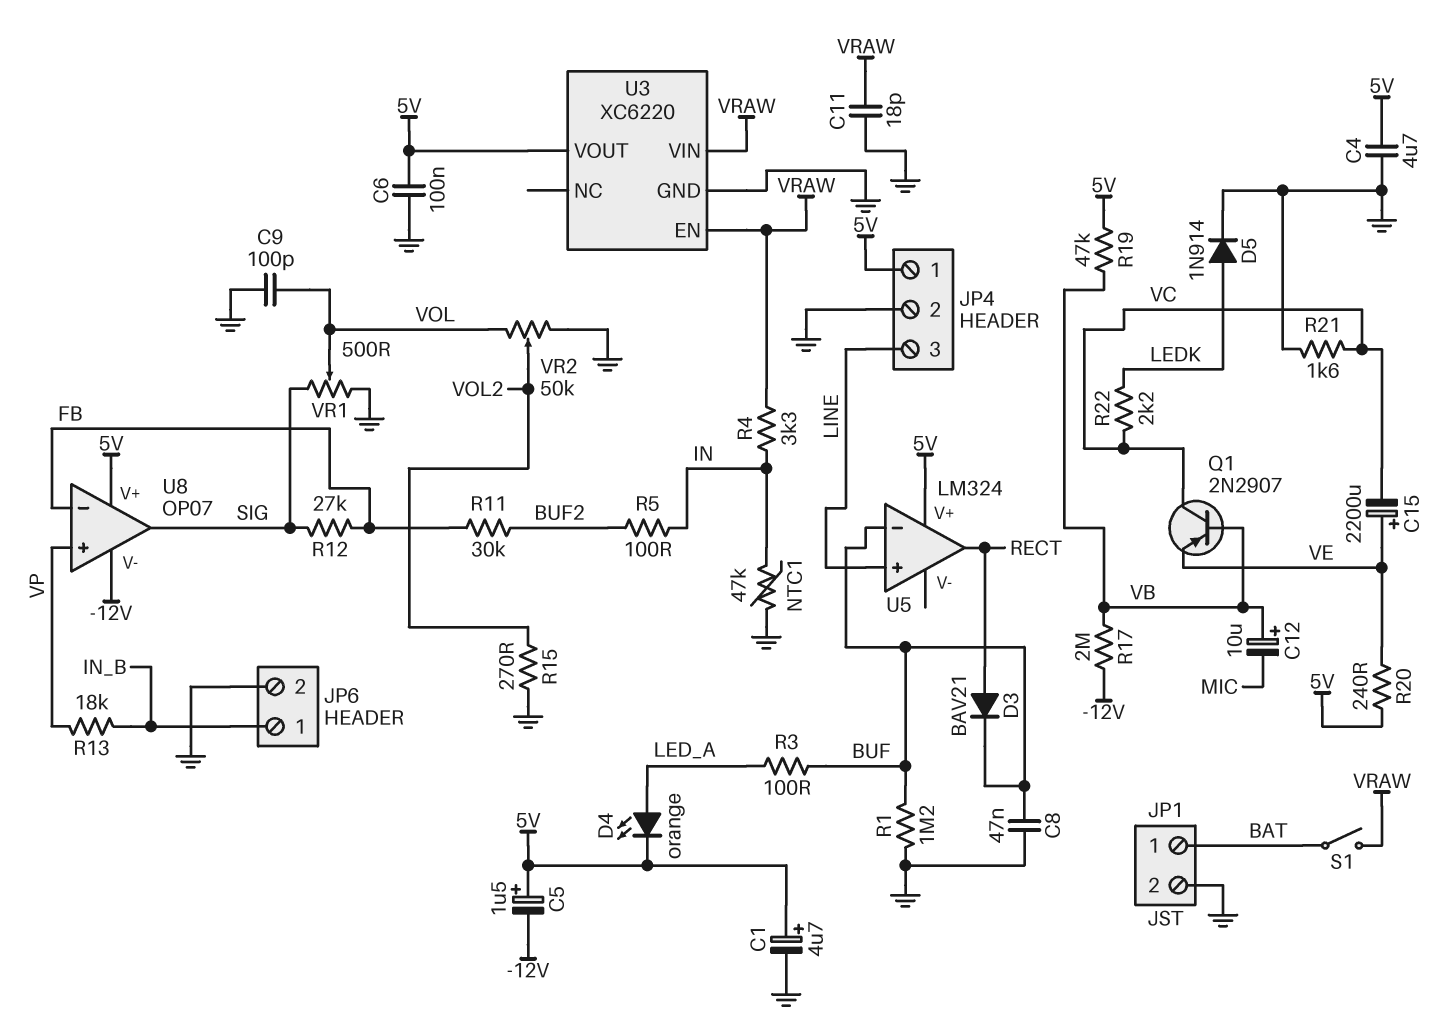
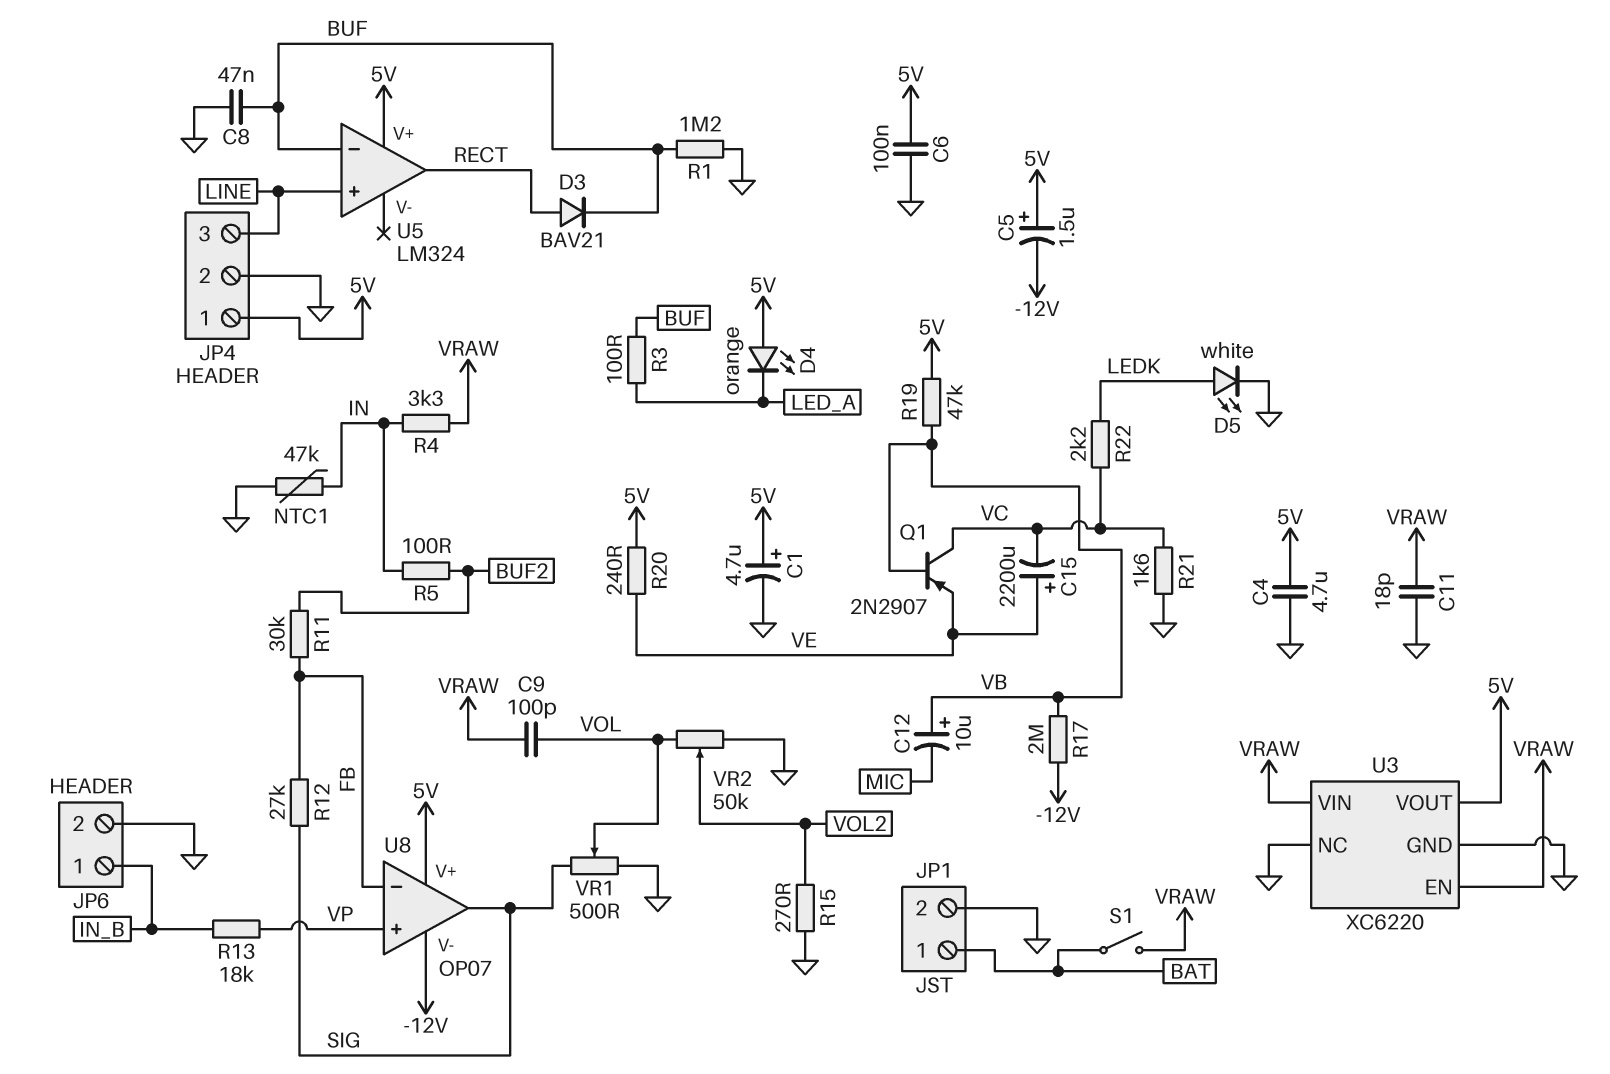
C9: 100pF (GND, VOL) -> 100pF (VOL, VRAW)
D4: LED orange (A LED_A, K 5V) -> LED orange (A 5V, K LED_A)
D5: diode 1N914 (A LEDK, K GND) -> LED white (A LEDK, K GND)
U3 pin NC: none -> GND

